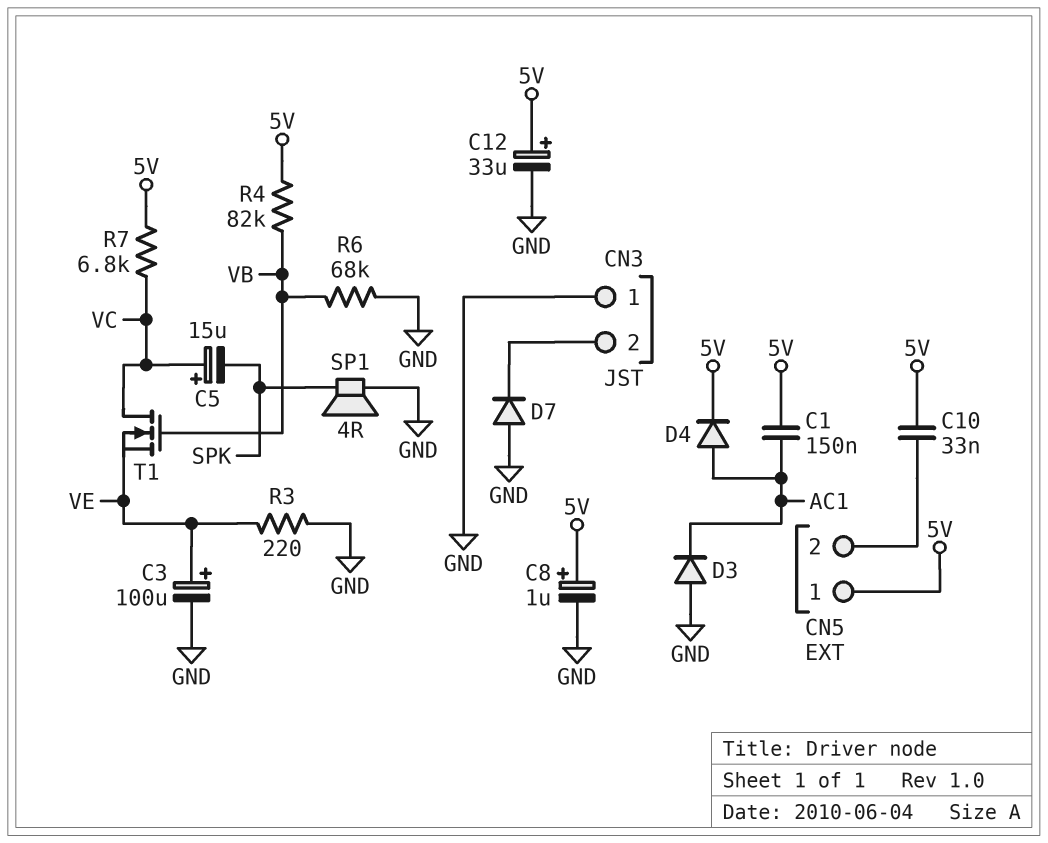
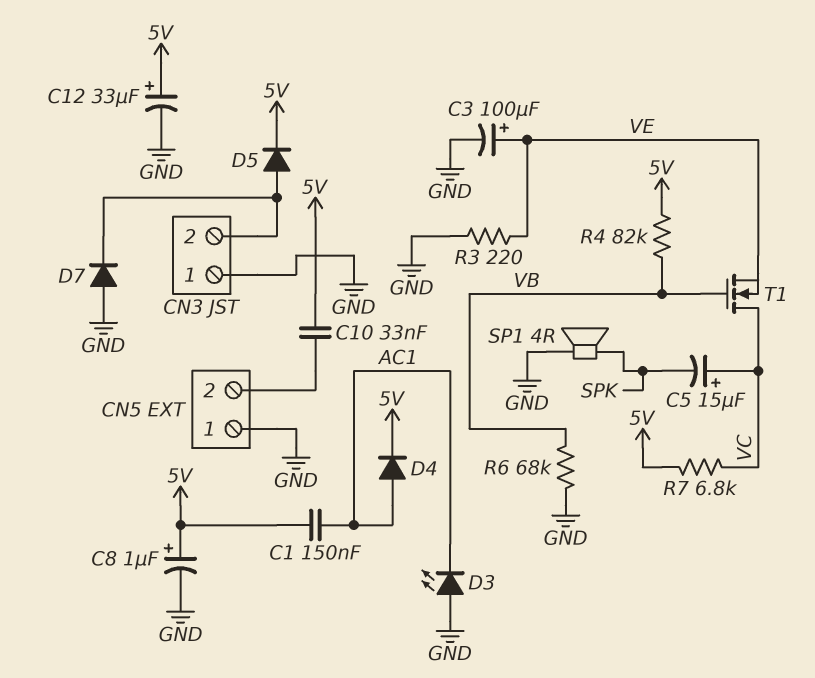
CN5 pin 1: 5V -> GND
D3: diode (A GND, K AC1) -> LED (A GND, K AC1)
D5: none -> diode (A CN3/2, K 5V)

